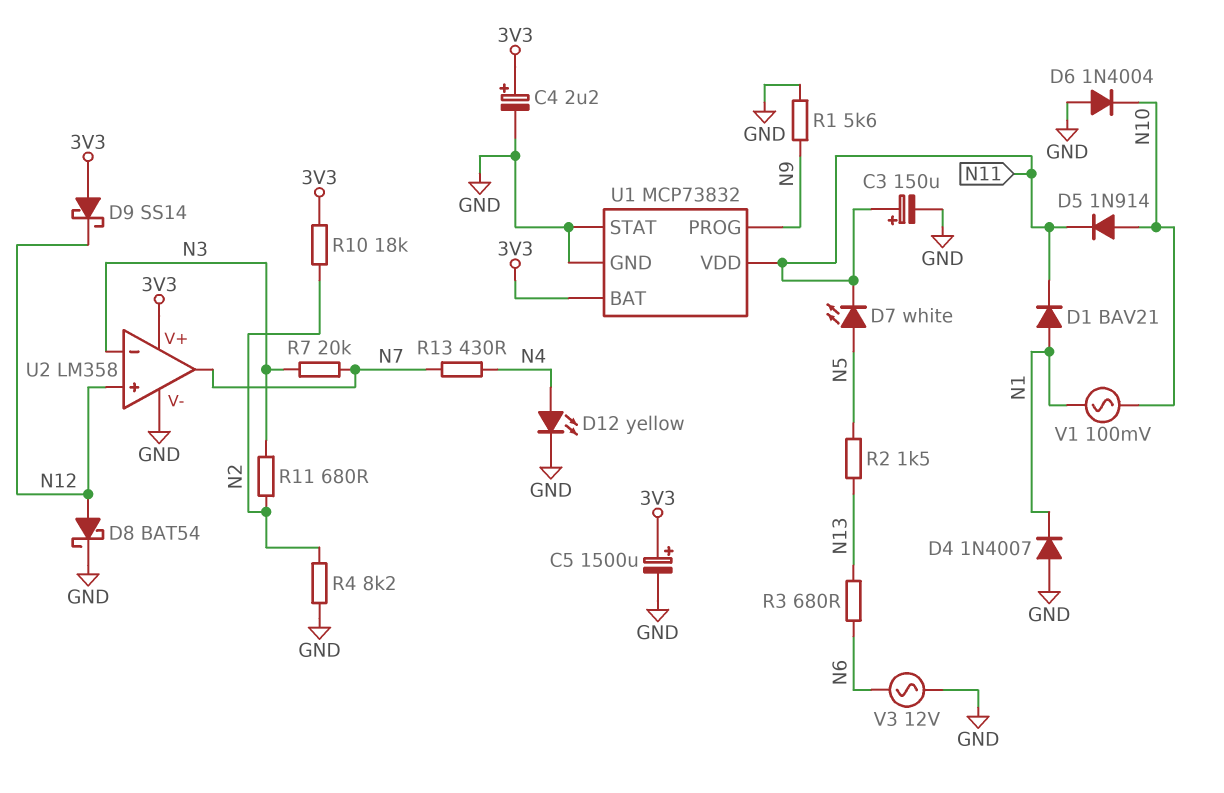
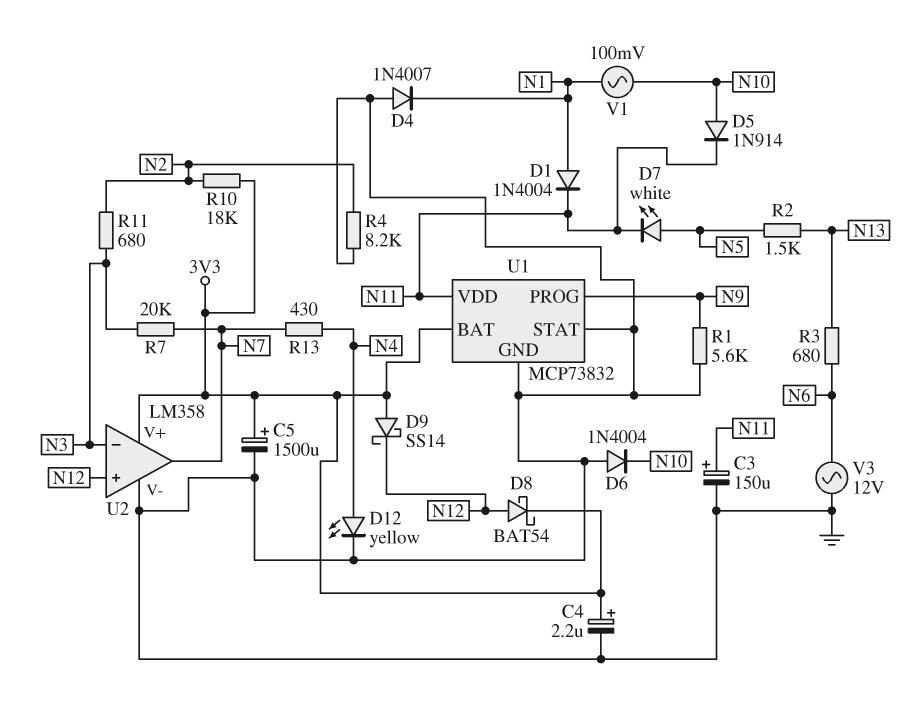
D1: diode BAV21 (A N1, K N11) -> diode 1N4004 (A N1, K N11)
D8: schottky BAT54 (A N12, K GND) -> schottky BAT54 (A N12, K 3V3)

